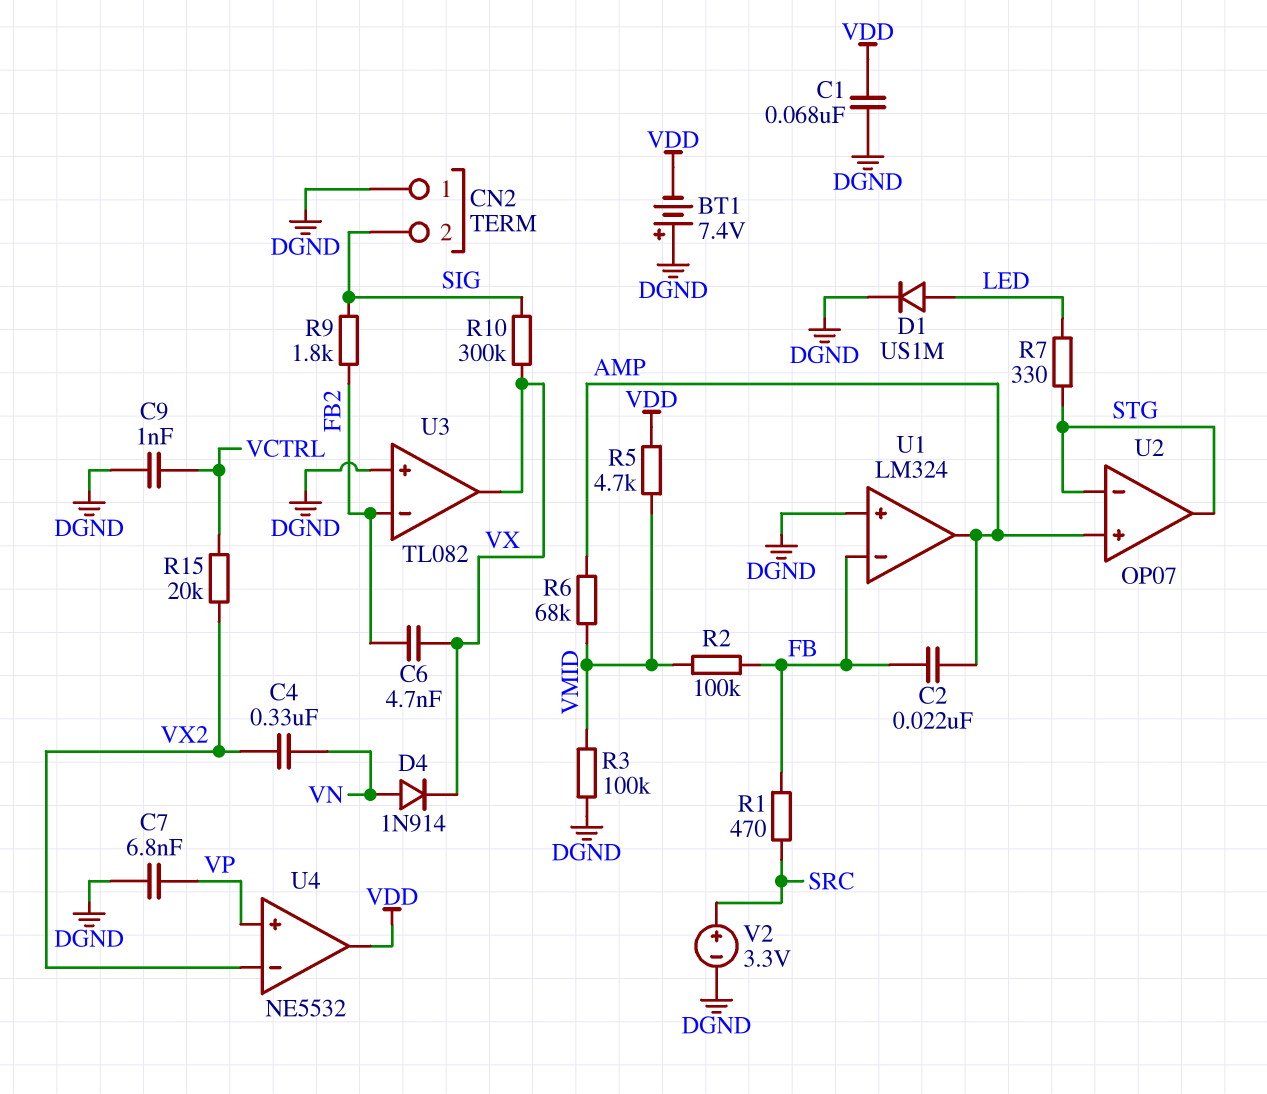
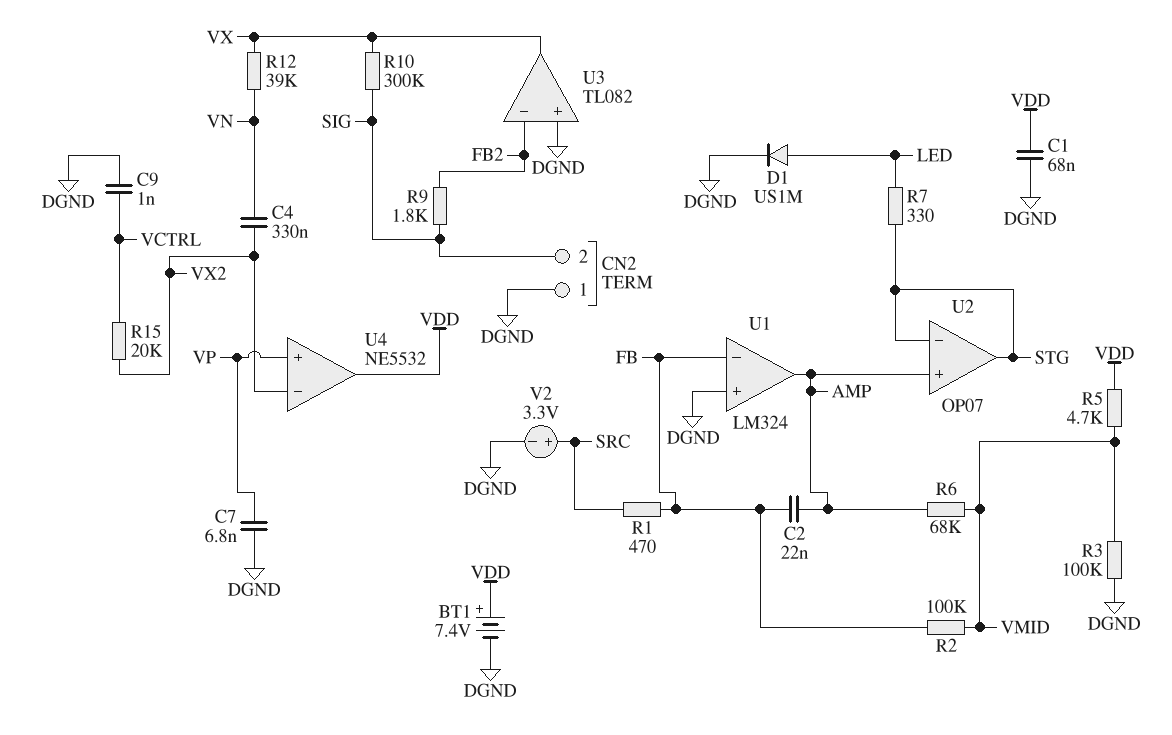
BT1: 7.4V (plus DGND, minus VDD) -> 7.4V (plus VDD, minus DGND)
C6: 4.7nF (FB2, VX) -> none
D4: diode 1N914 (A VN, K VX) -> none
R12: none -> 39k (VN, VX)

